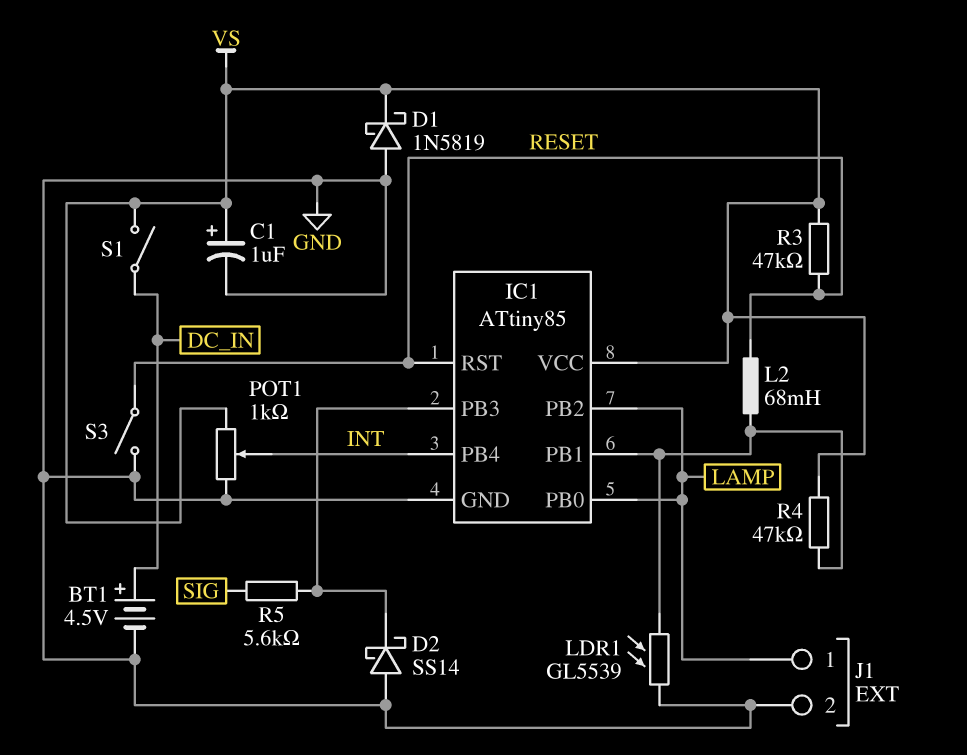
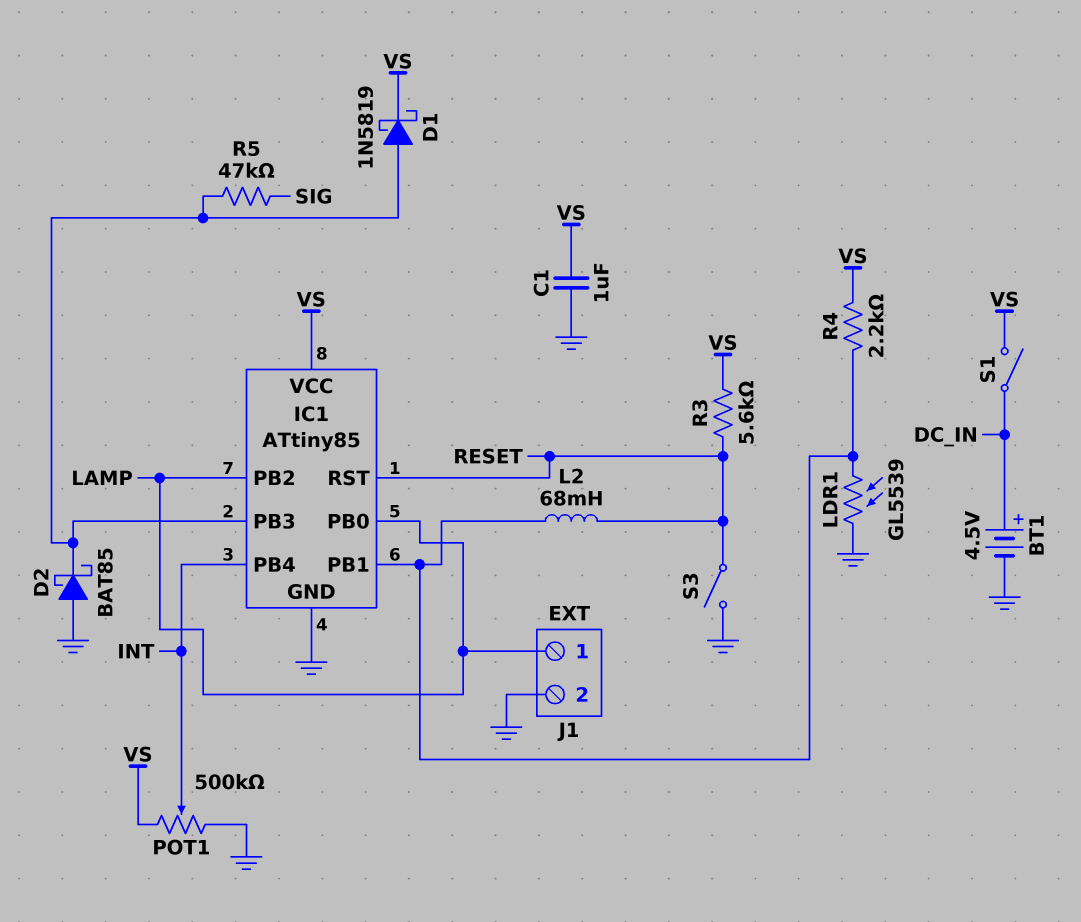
C1: 1uF (plus VS, minus GND) -> 1uF (GND, VS)
D1: schottky 1N5819 (A GND, K VS) -> schottky 1N5819 (A IC1/PB3, K VS)
D2: schottky SS14 (A GND, K IC1/PB3) -> schottky BAT85 (A GND, K IC1/PB3)
POT1: 1k (GND, VS, wiper INT) -> 500k (GND, VS, wiper INT)
R3: 47k (RESET, VS) -> 5.6k (RESET, VS)
R4: 47k (IC1/PB1, VS) -> 2.2k (IC1/PB1, VS)
R5: 5.6k (IC1/PB3, SIG) -> 47k (IC1/PB3, SIG)

